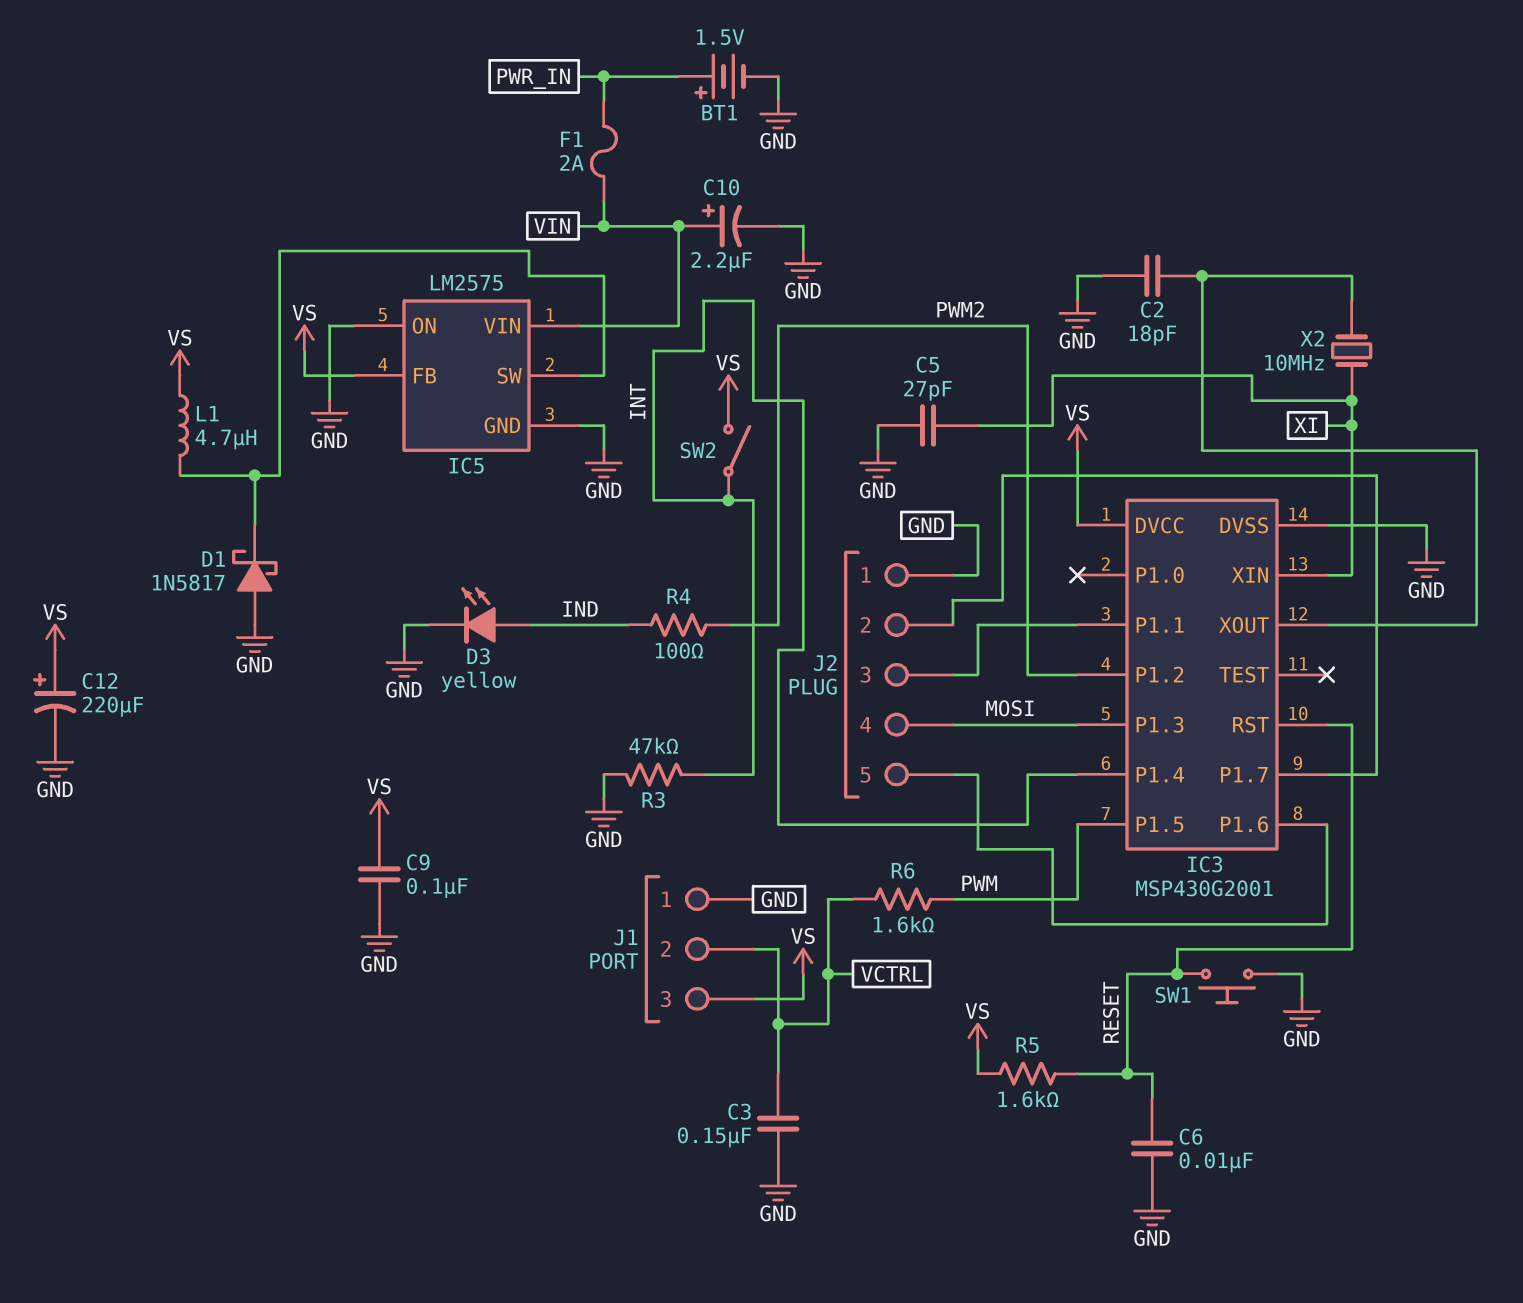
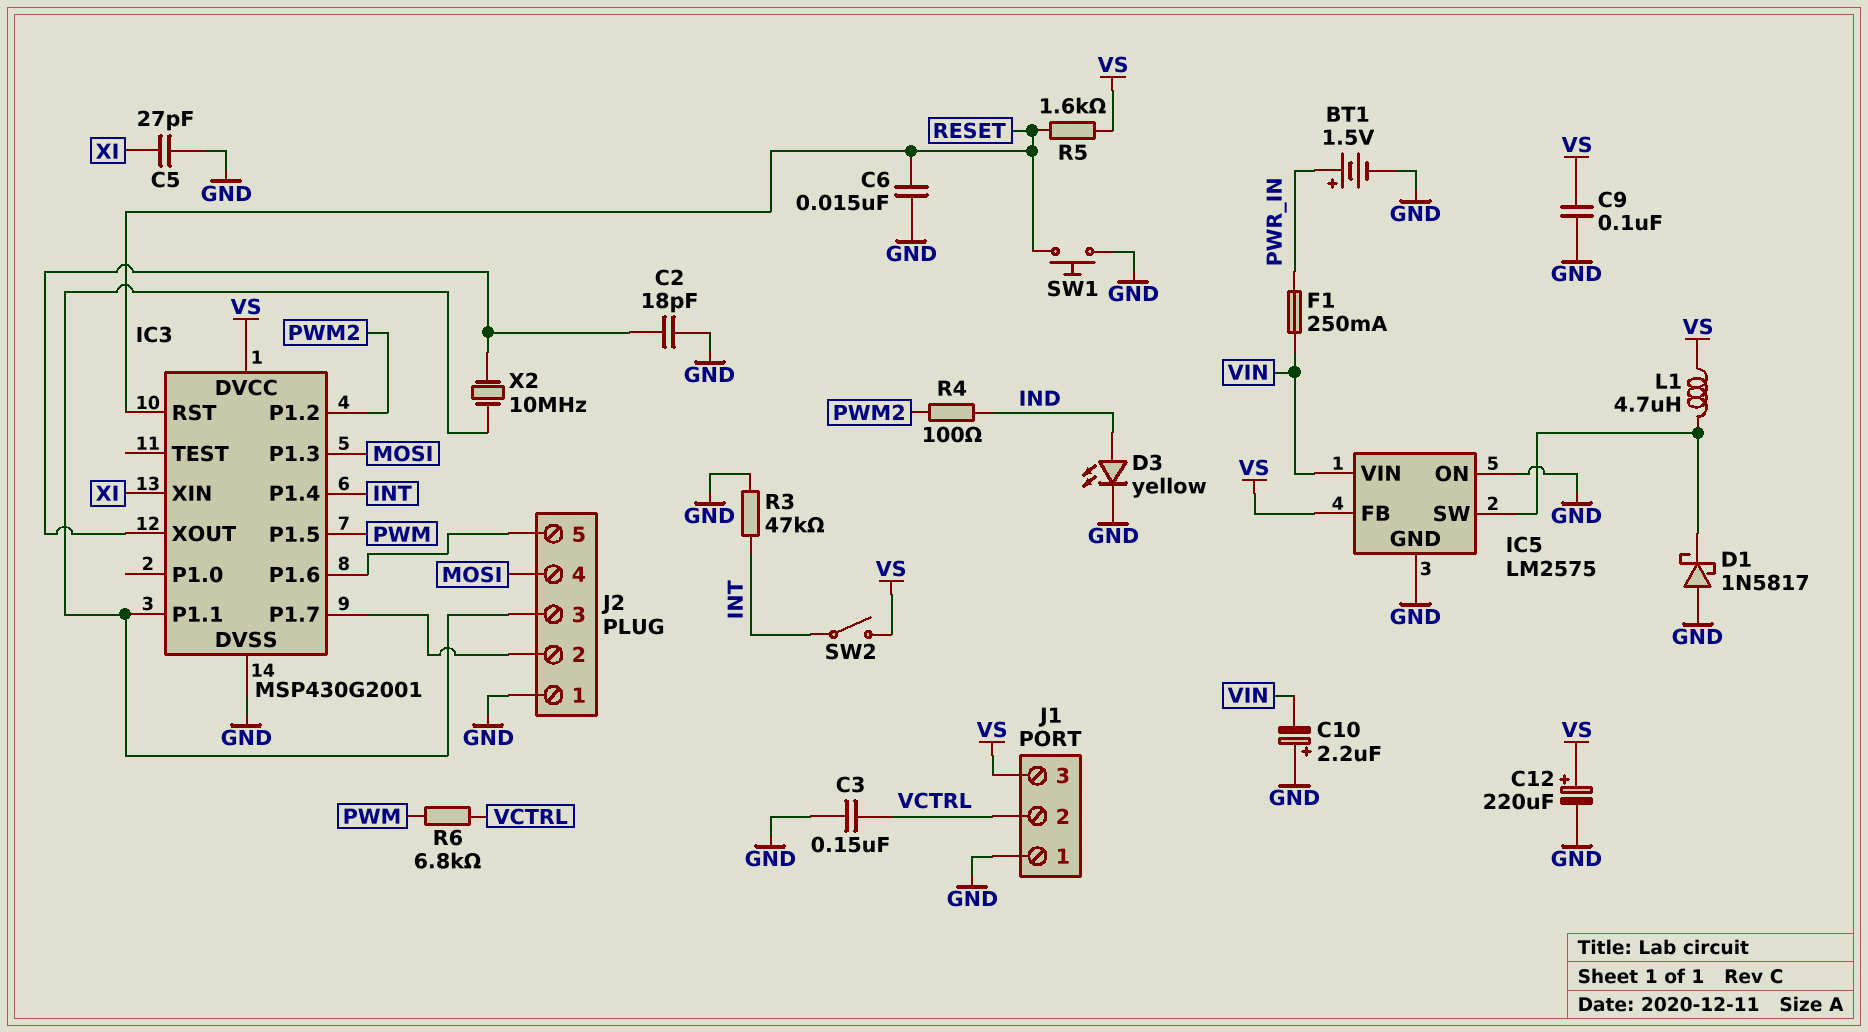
C6: 10nF (GND, RESET) -> 15nF (GND, RESET)
C10: 2.2uF (plus VIN, minus GND) -> 2.2uF (plus GND, minus VIN)
F1: 2A (PWR_IN, VIN) -> 250mA (PWR_IN, VIN)
R6: 1.6k (PWM, VCTRL) -> 6.8k (PWM, VCTRL)
X2: 10MHz (IC3/XOUT, XI) -> 10MHz (IC3/P1.1, IC3/XOUT)

